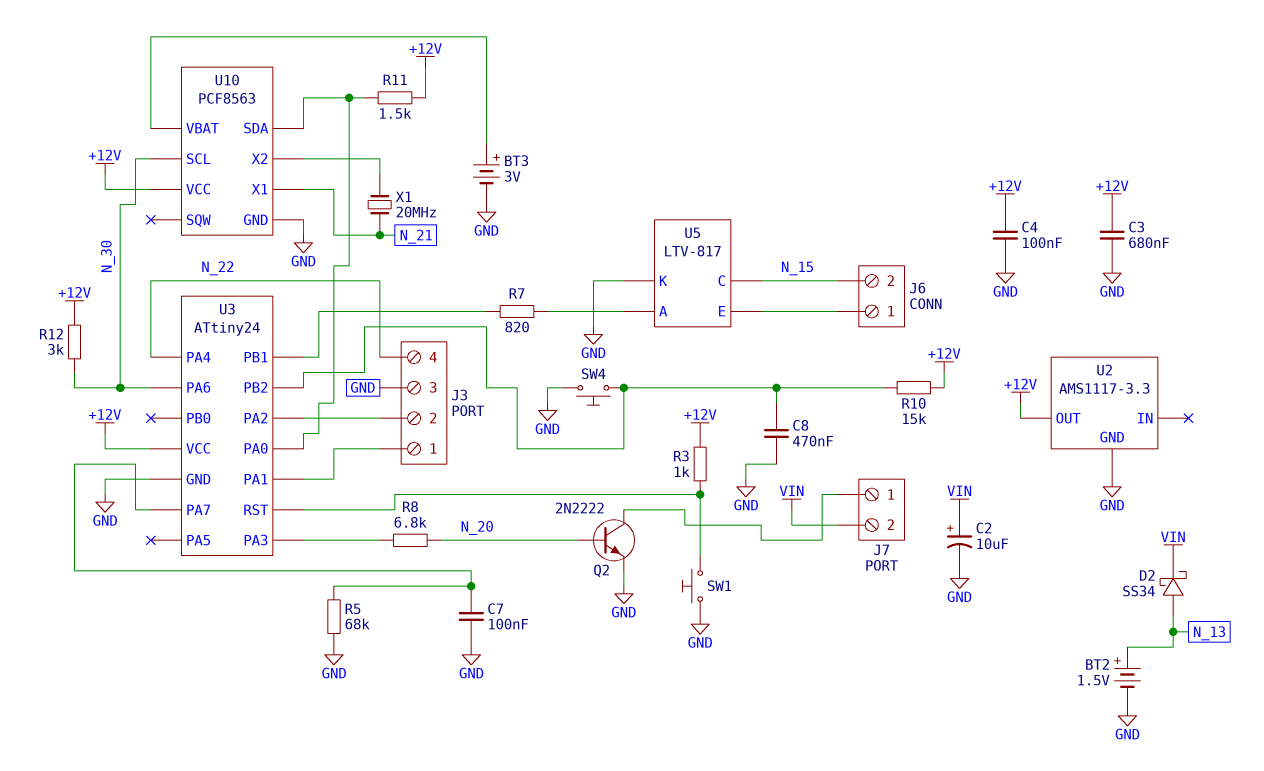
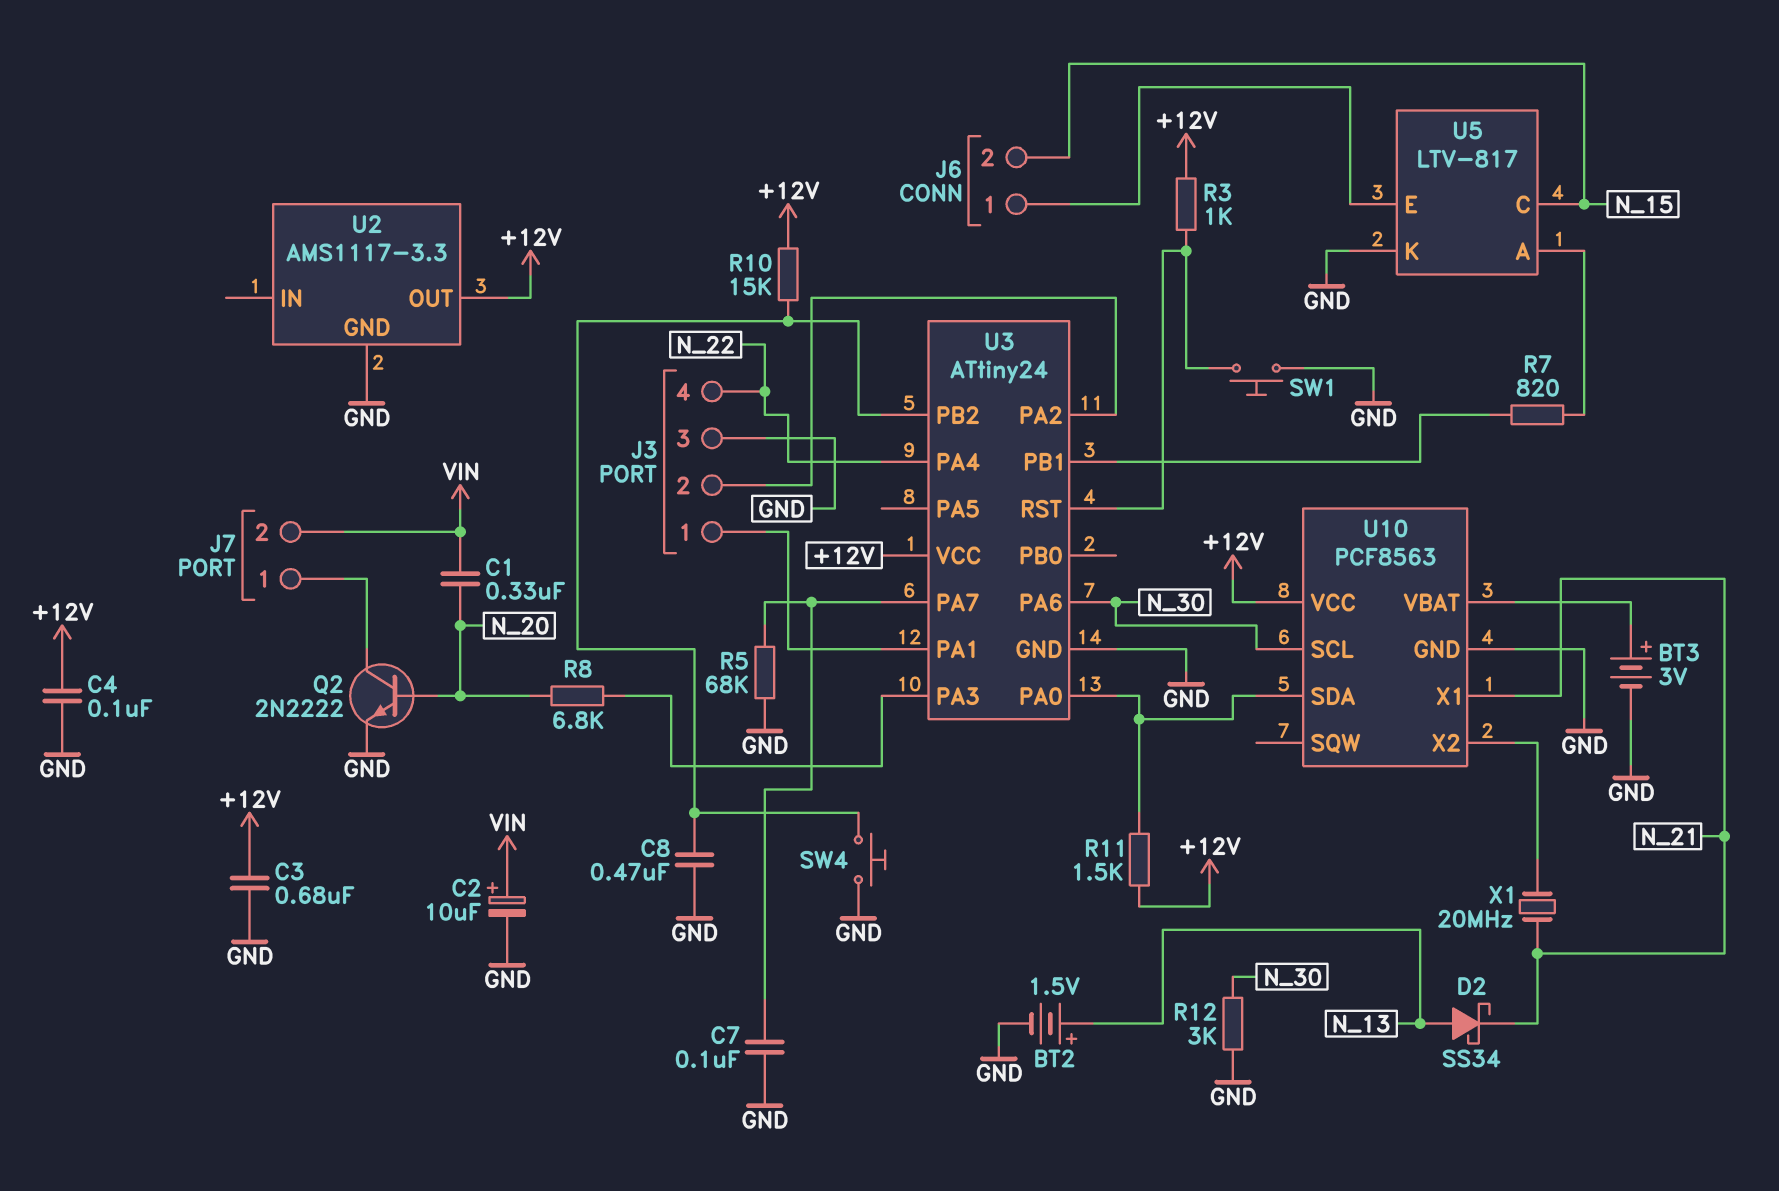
C1: none -> 330nF (N_20, VIN)
D2: schottky SS34 (A N_13, K VIN) -> schottky SS34 (A N_13, K N_21)
R12: 3k (+12V, N_30) -> 3k (GND, N_30)

